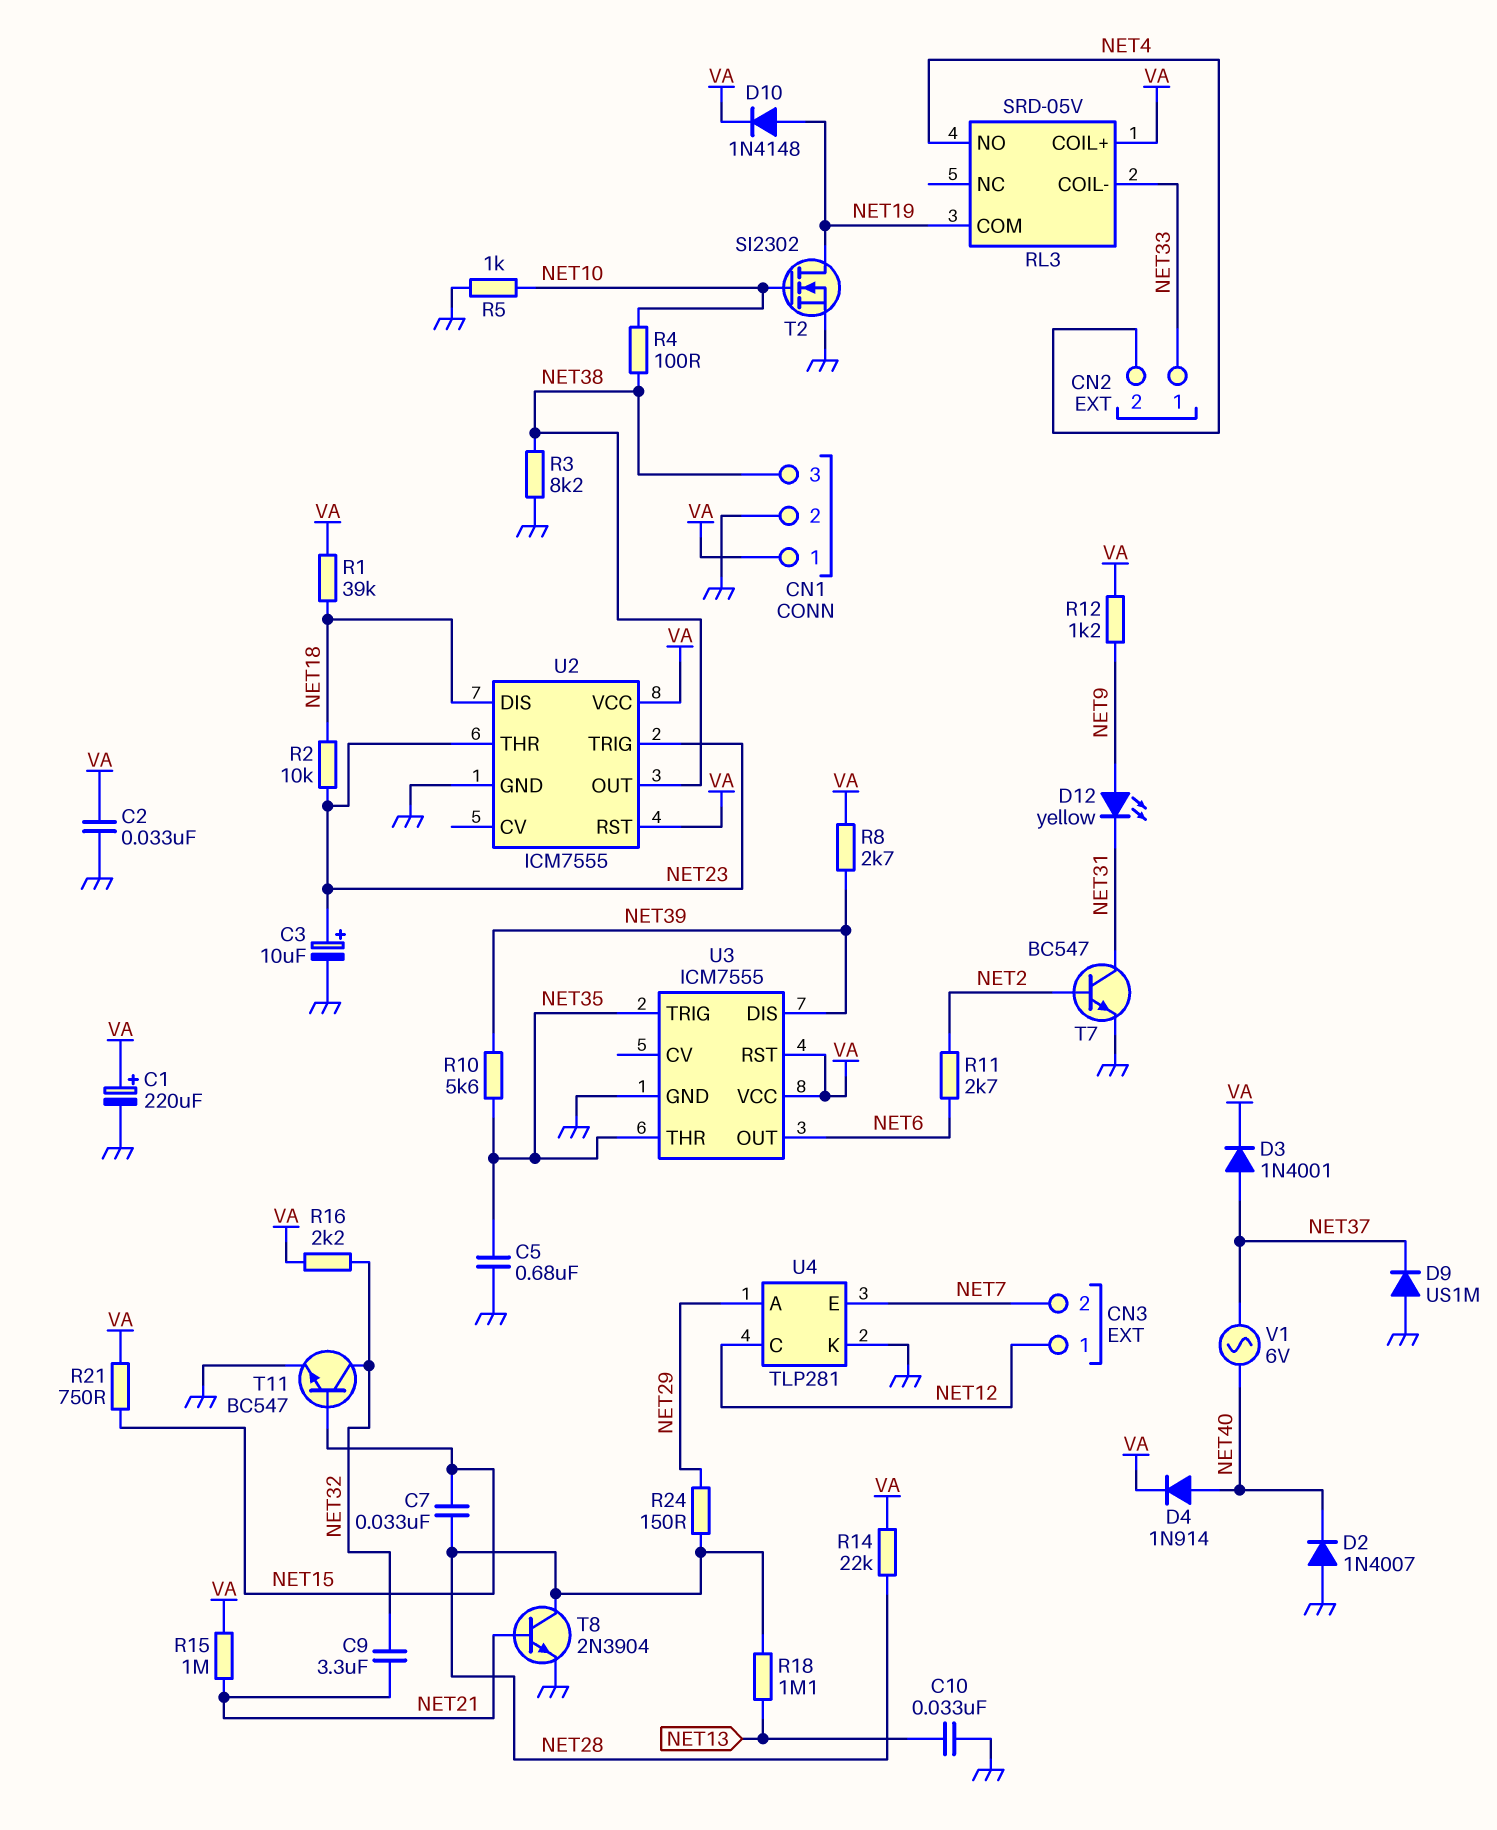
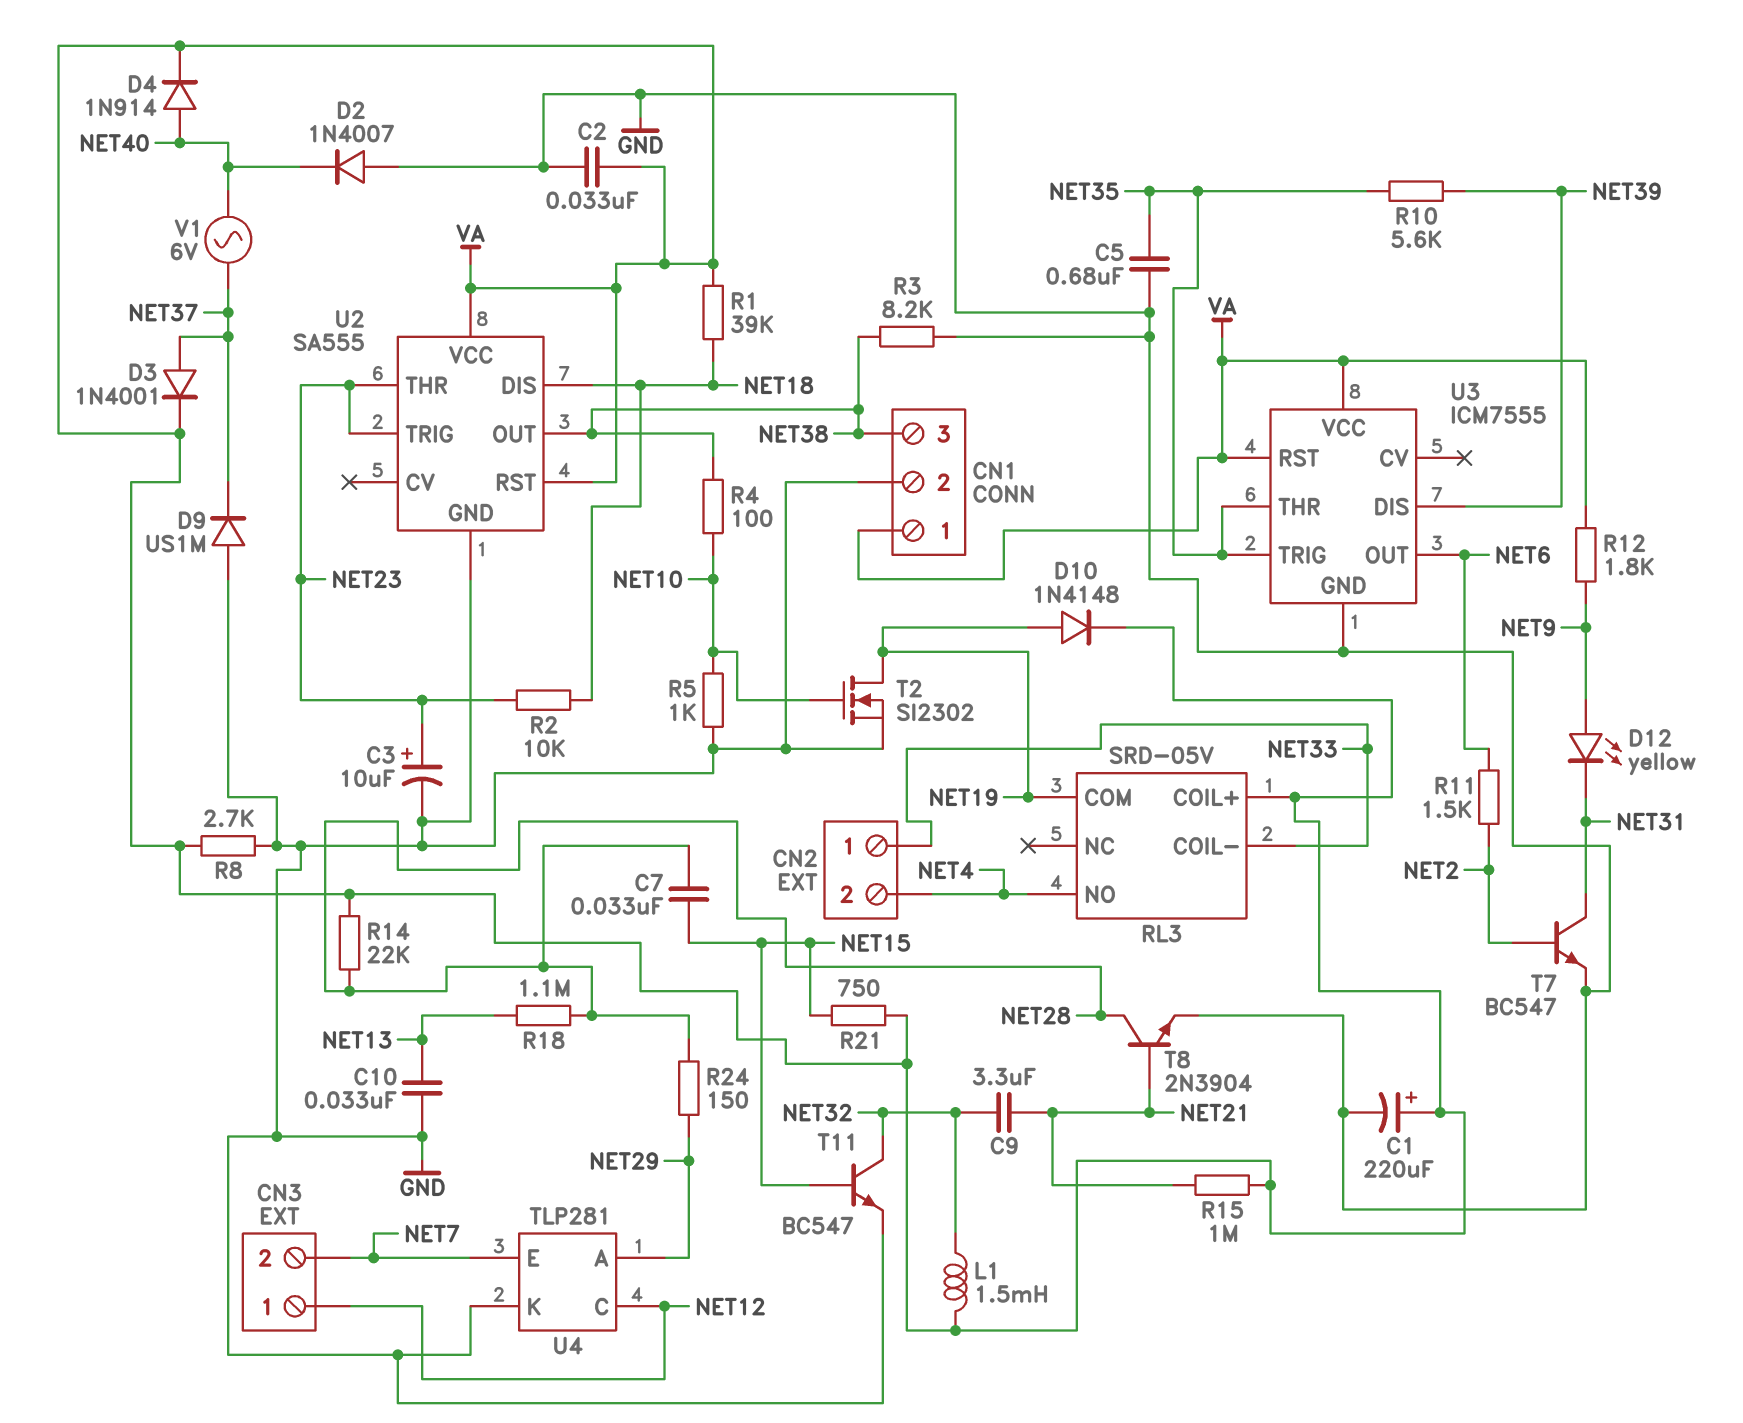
L1: none -> 1.5mH (NET32, VA)
R8: 2.7k (NET39, VA) -> 2.7k (GND, VA)
R11: 2.7k (NET2, NET6) -> 1.5k (NET2, NET6)
R12: 1.2k (NET9, VA) -> 1.8k (NET9, VA)
R16: 2.2k (NET32, VA) -> none
U2: ICM7555 -> SA555

